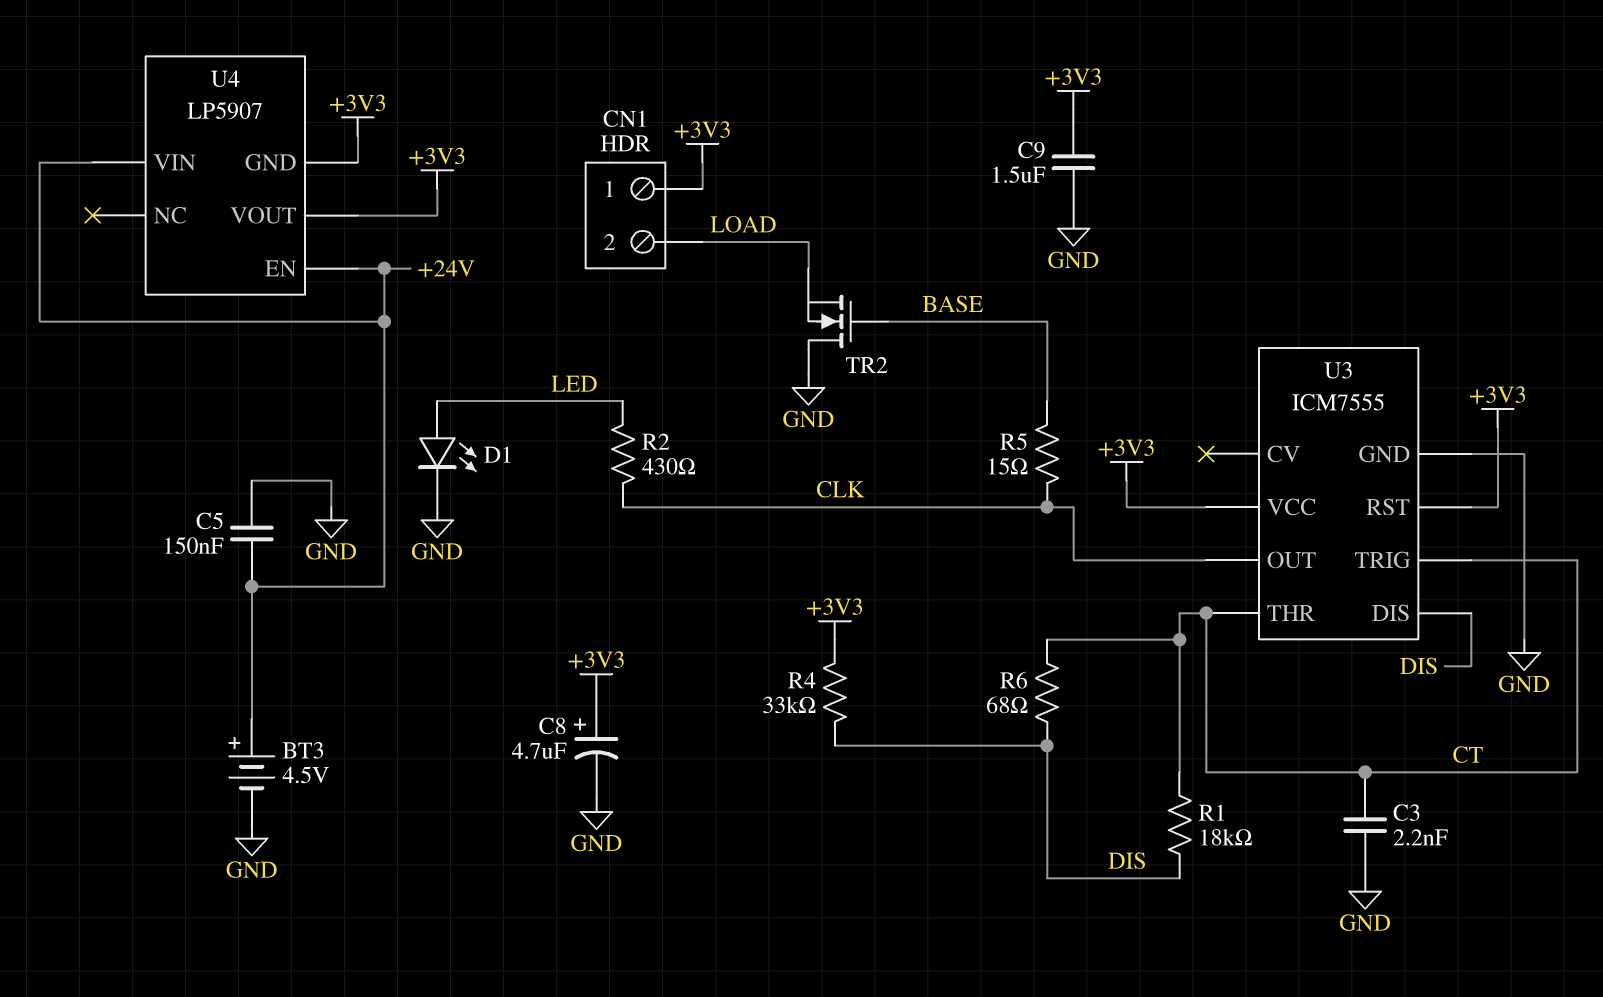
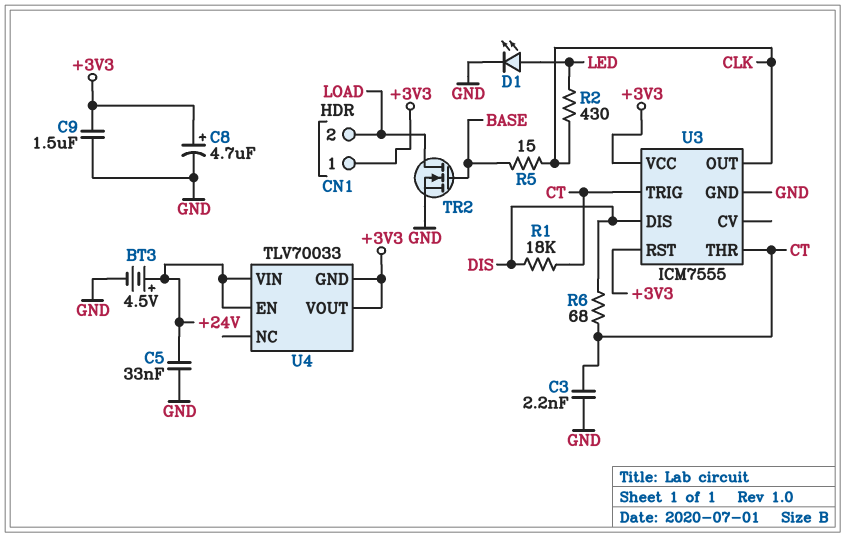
C5: 150nF (+24V, GND) -> 33nF (+24V, GND)
R4: 33k (+3V3, DIS) -> none
TR2: NMOS (G BASE, D GND, S LOAD) -> NMOS (G BASE, D LOAD, S GND)
U4: LP5907 -> TLV70033

